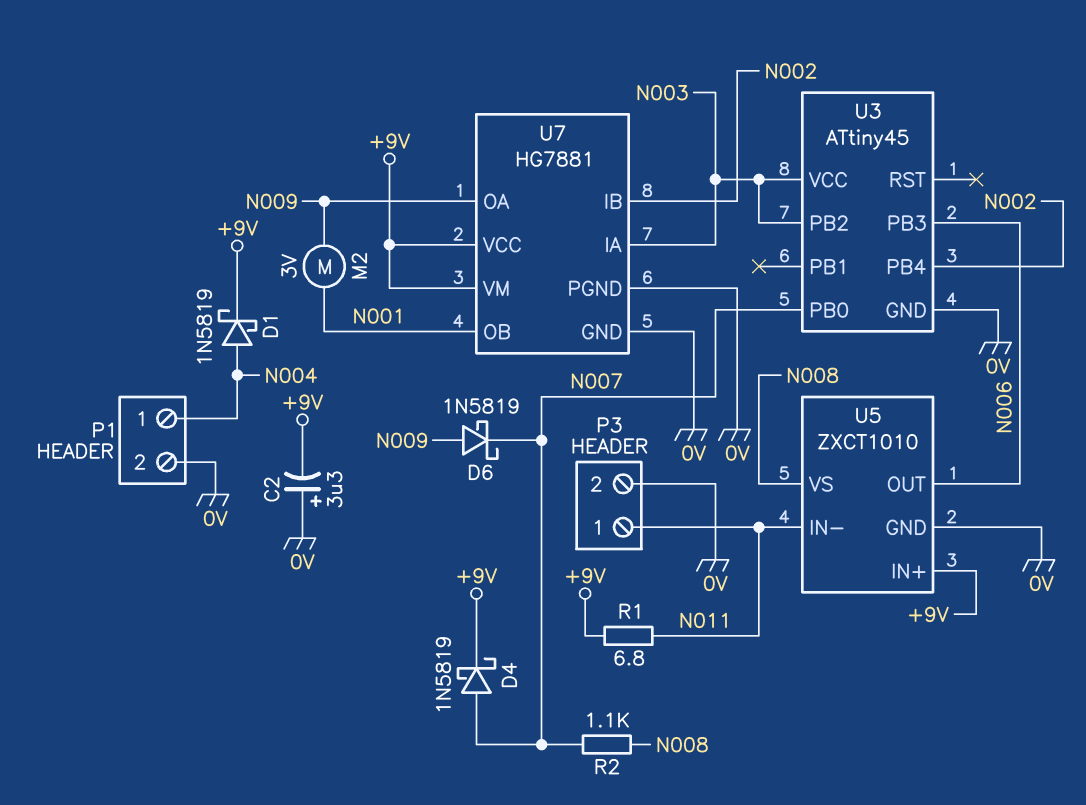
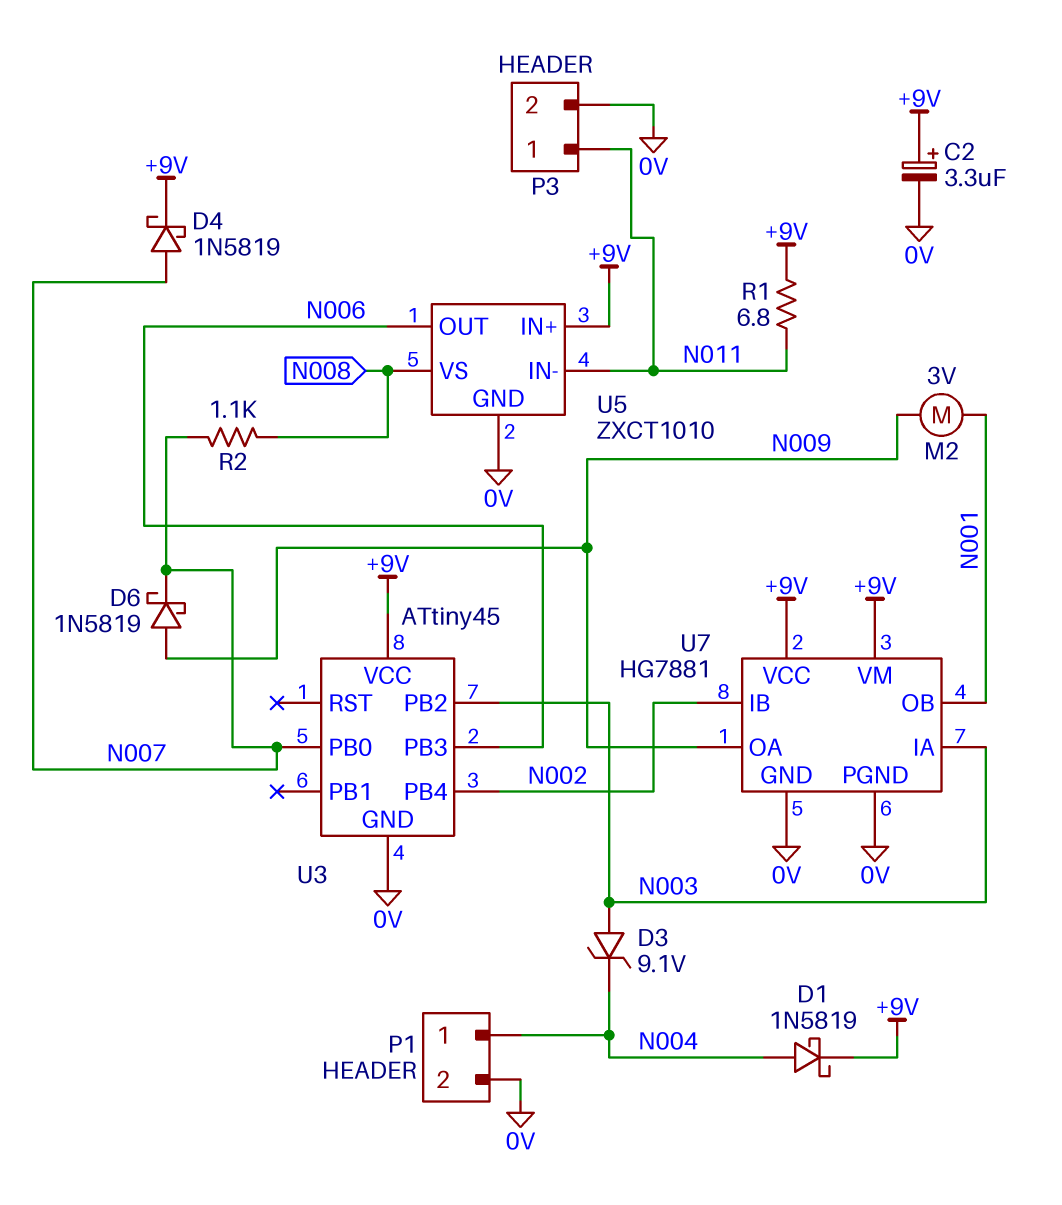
C2: 3.3uF (plus 0V, minus +9V) -> 3.3uF (plus +9V, minus 0V)
D3: none -> zener 9.1V (A N003, K N004)
U3 pin VCC: N003 -> +9V

